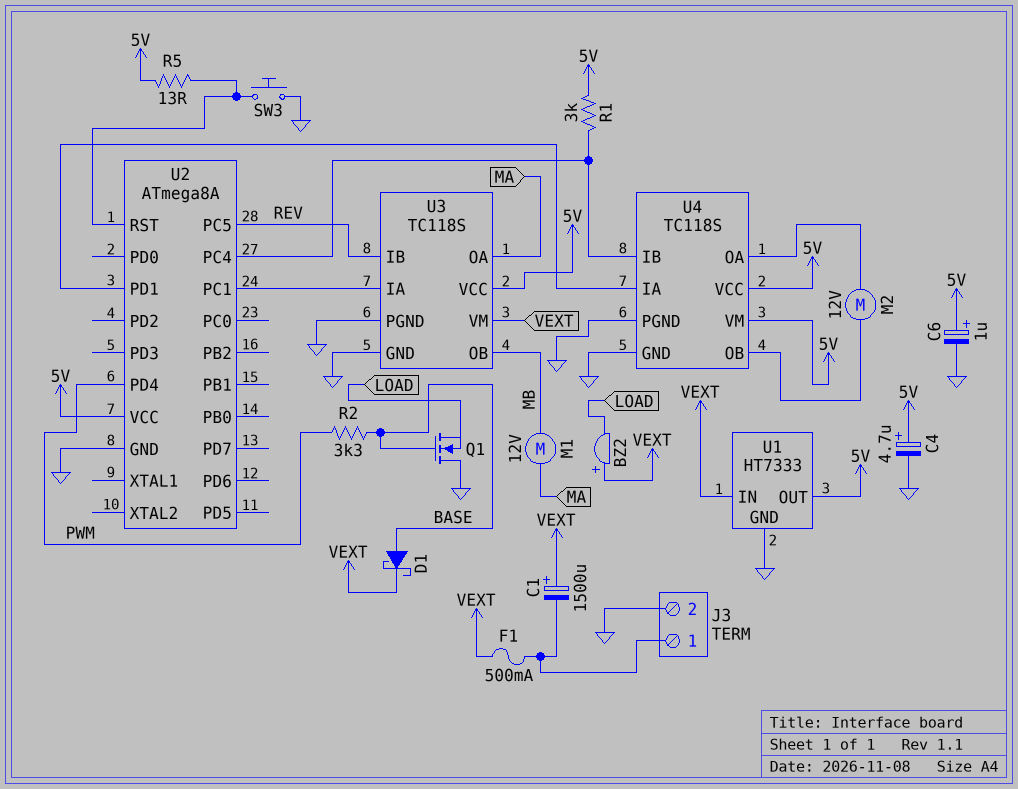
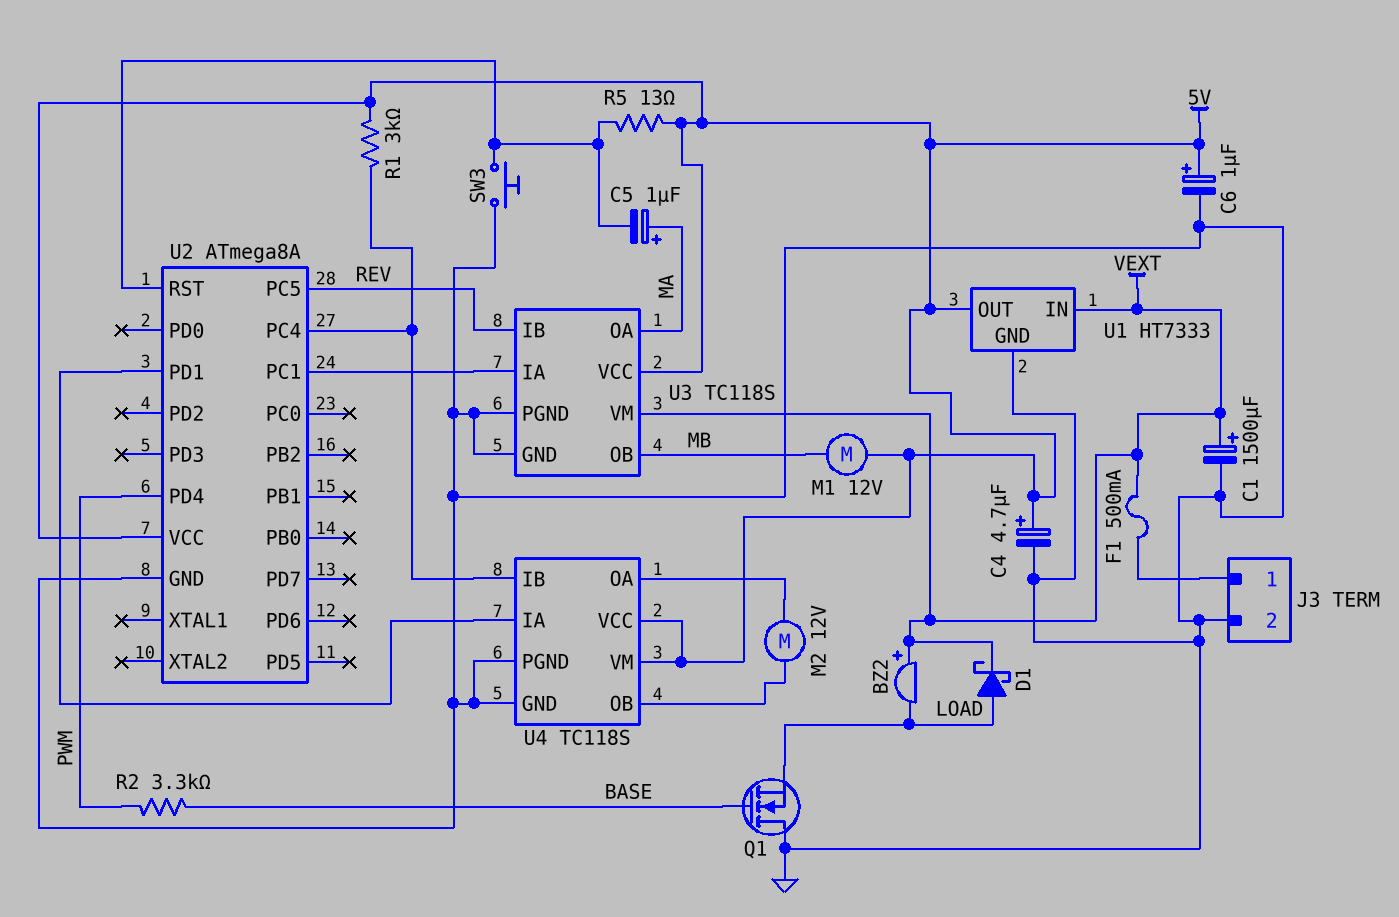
C1: 1500uF (plus VEXT, minus J3/1) -> 1500uF (plus VEXT, minus GND)
C5: none -> 1uF (plus MA, minus U2/RST)
D1: schottky (A BASE, K VEXT) -> schottky (A LOAD, K VEXT)
M1: motor 12V (MA, MB) -> motor 12V (5V, MB)

